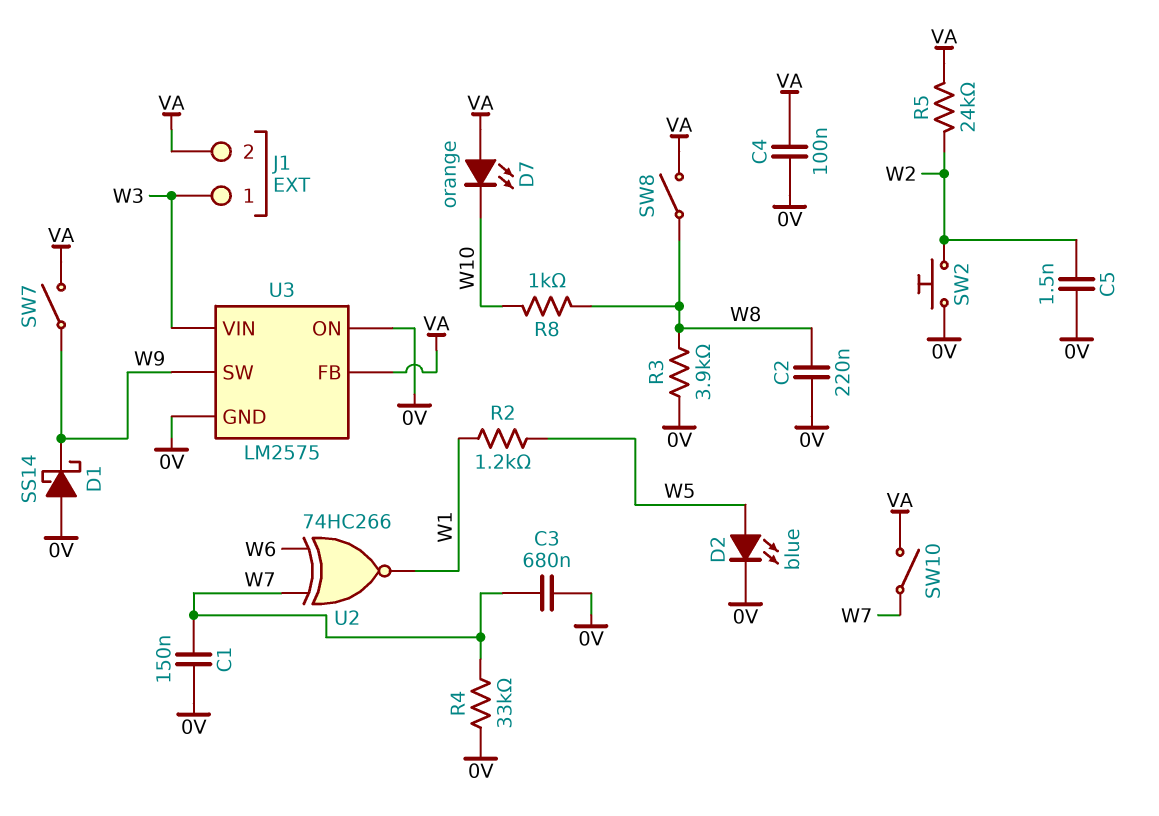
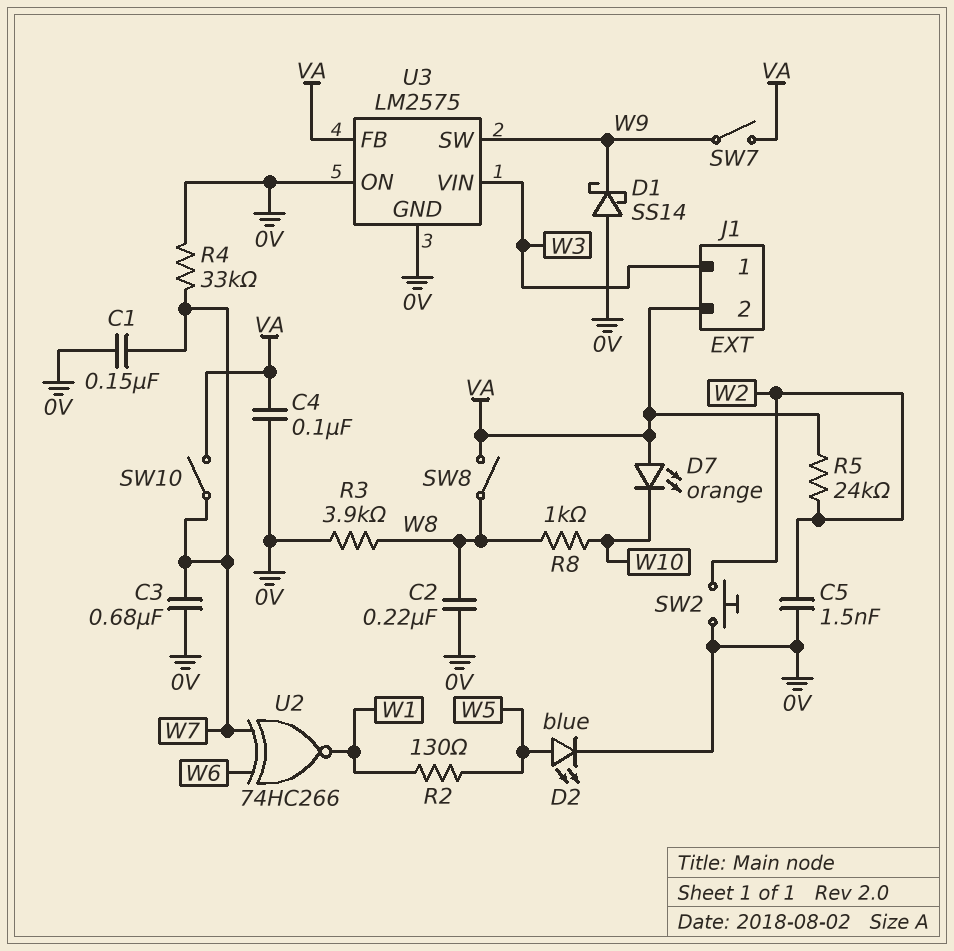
R2: 1.2k (W1, W5) -> 130 (W1, W5)

